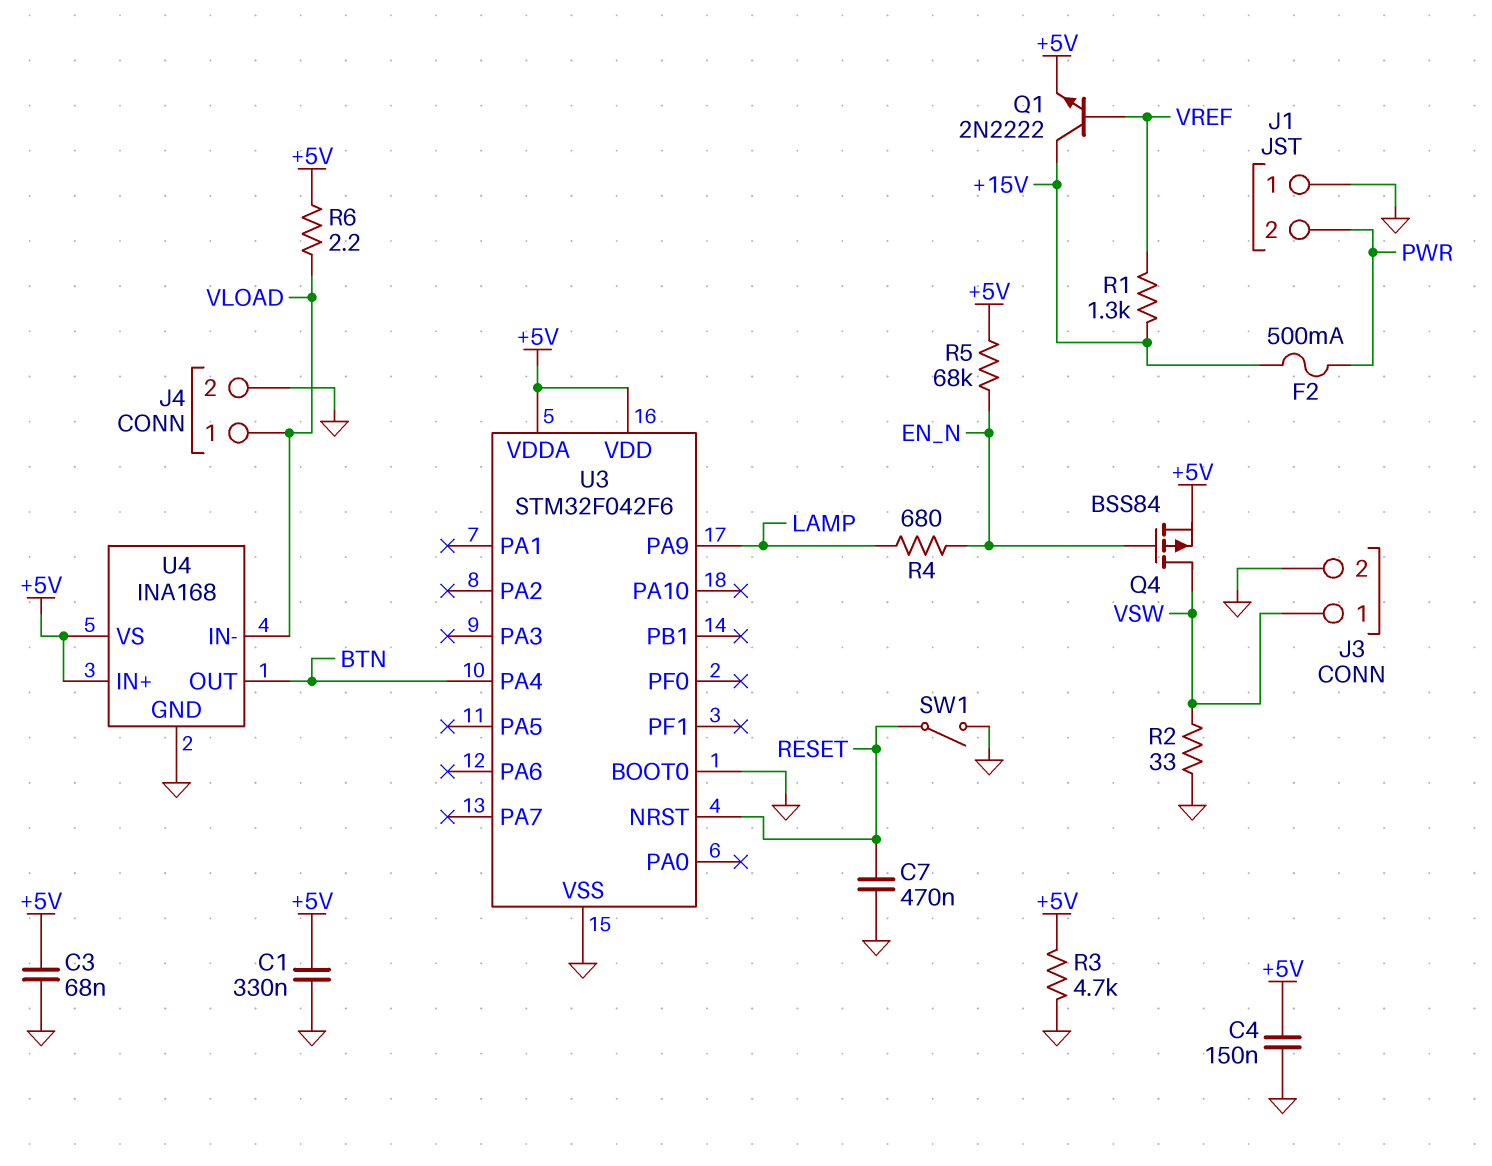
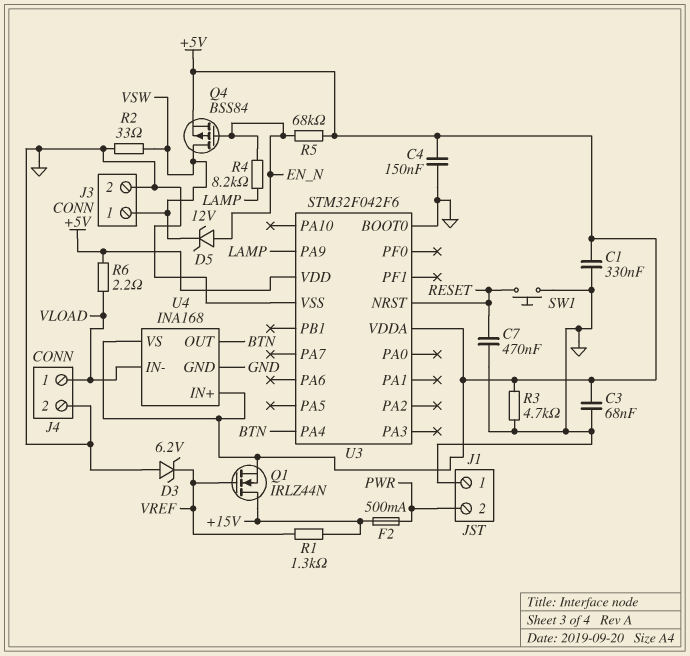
D3: none -> zener 6.2V (A GND, K VREF)
D5: none -> zener 12V (A EN_N, K VSW)
Q1: NPN 2N2222 (B VREF, C +15V, E +5V) -> NMOS IRLZ44N (G VREF, D +15V, S +5V)
R4: 680 (EN_N, LAMP) -> 8.2k (EN_N, LAMP)
SW1: switch (GND, RESET) -> button (GND, RESET)

